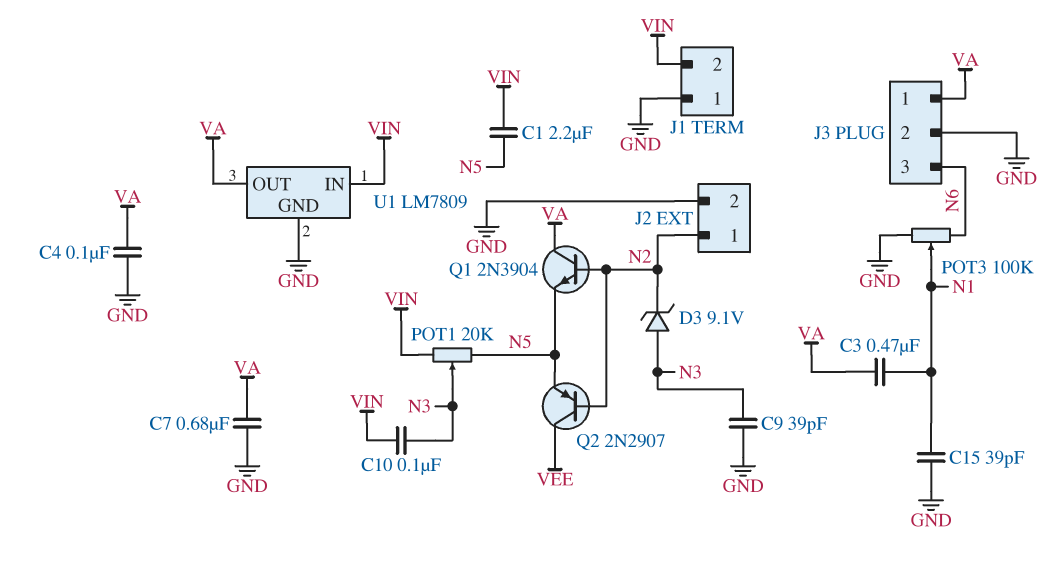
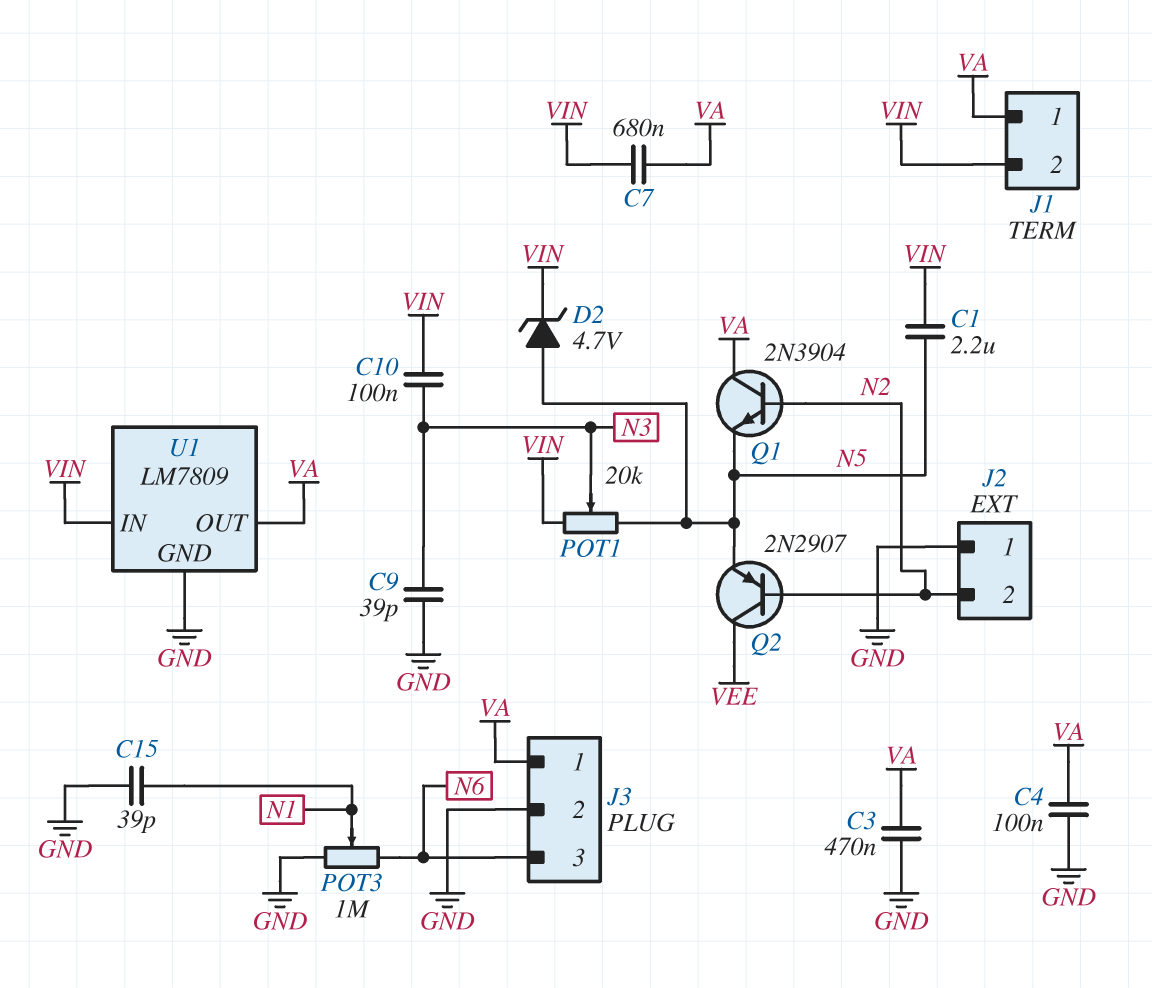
C3: 470nF (N1, VA) -> 470nF (GND, VA)
C7: 680nF (GND, VA) -> 680nF (VA, VIN)
D2: none -> zener 4.7V (A N5, K VIN)
D3: zener 9.1V (A N3, K N2) -> none
J1 pin 1: GND -> VA
J2 pin 1: N2 -> GND
J2 pin 2: GND -> N2
POT3: 100k (GND, N6, wiper N1) -> 1M (GND, N6, wiper N1)

